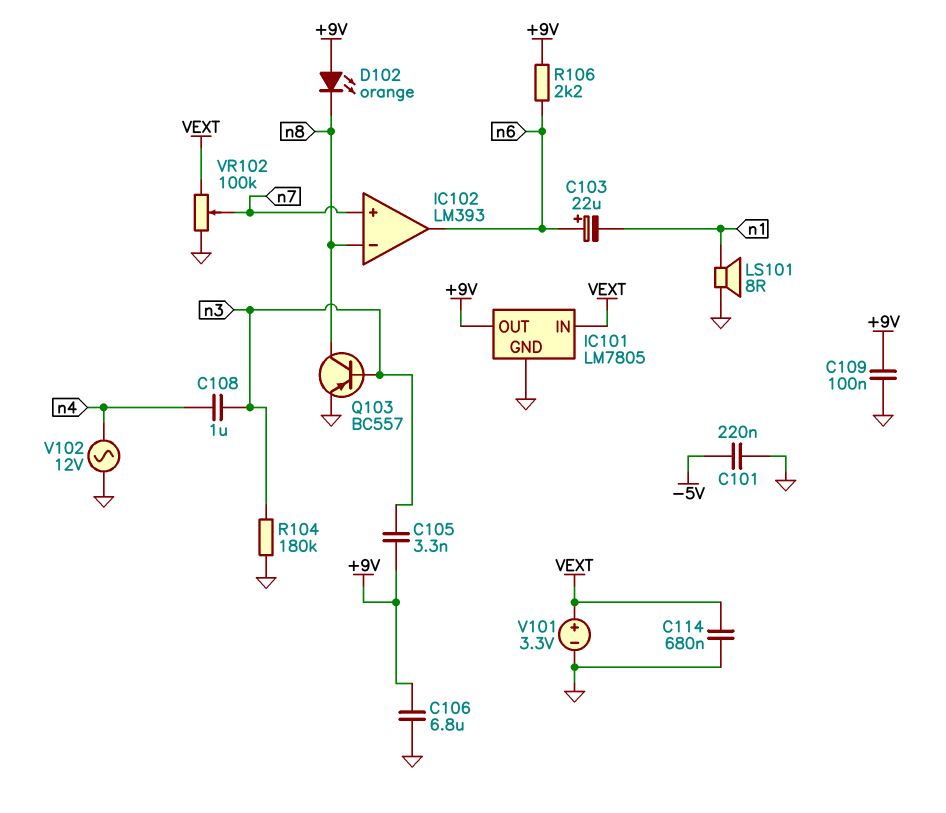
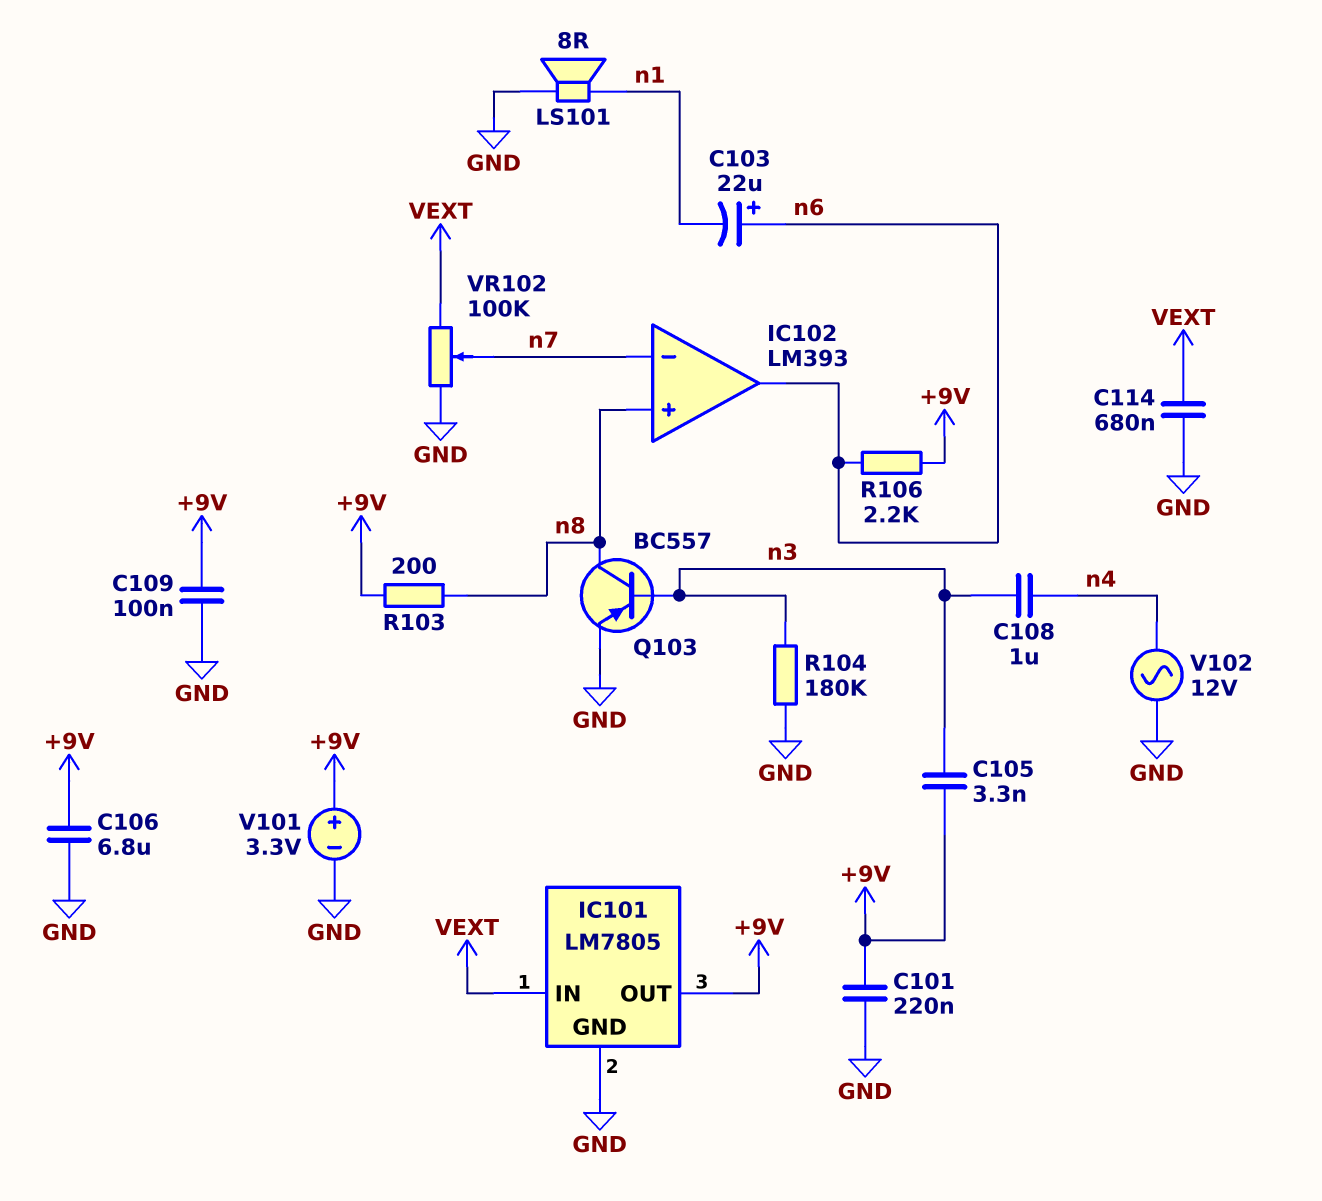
C101: 220nF (-5V, GND) -> 220nF (+9V, GND)
D102: LED orange (A +9V, K n8) -> none
IC102 pin in+: n7 -> n8
IC102 pin in-: n8 -> n7
R103: none -> 200 (+9V, n8)
V101: 3.3V (plus VEXT, minus GND) -> 3.3V (plus +9V, minus GND)

